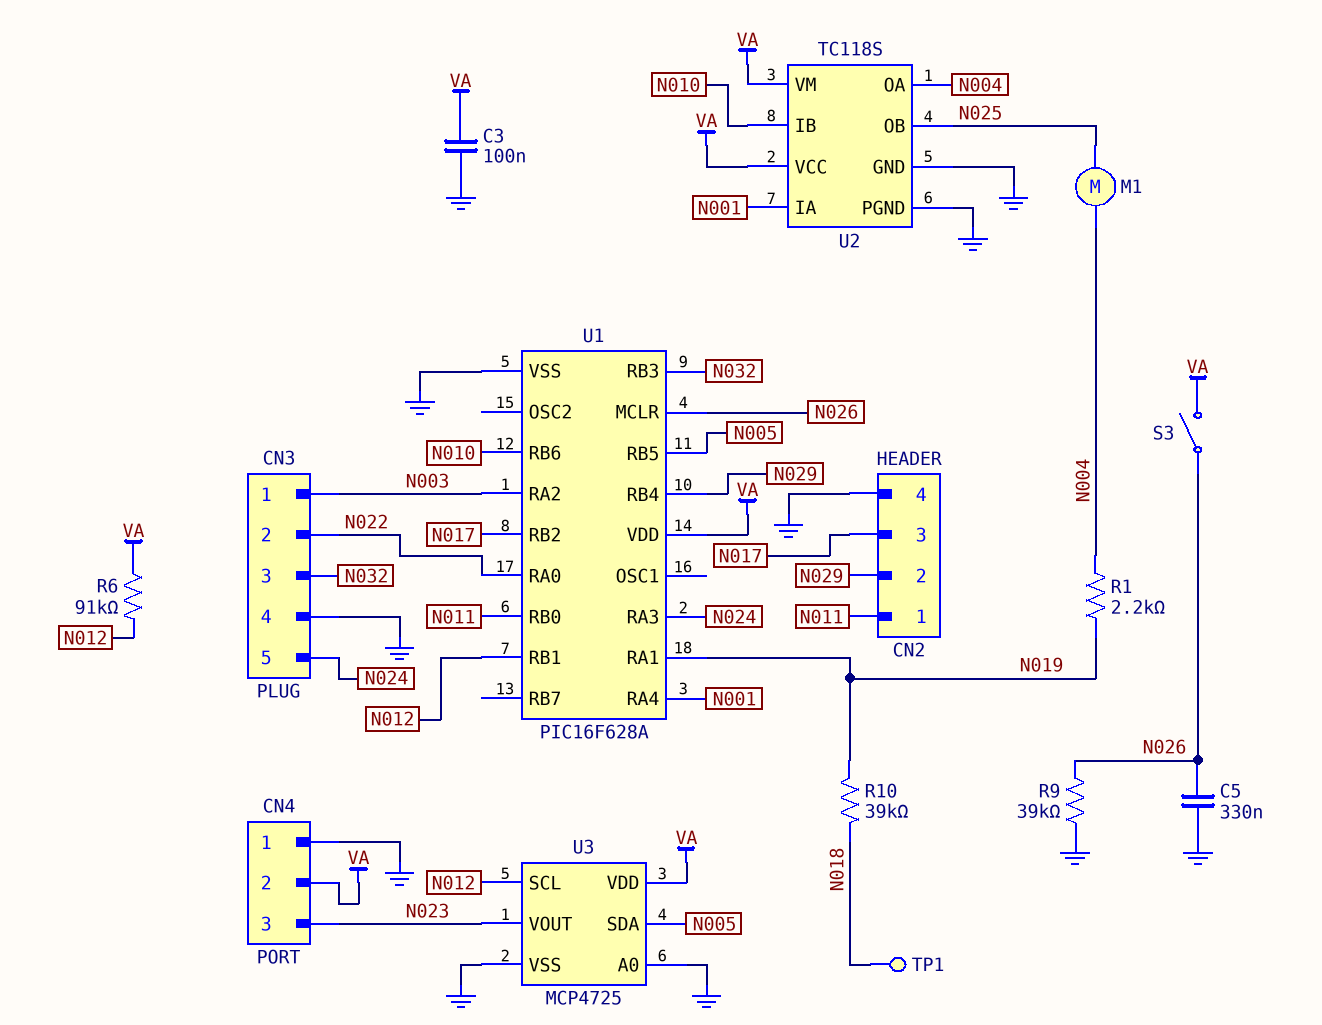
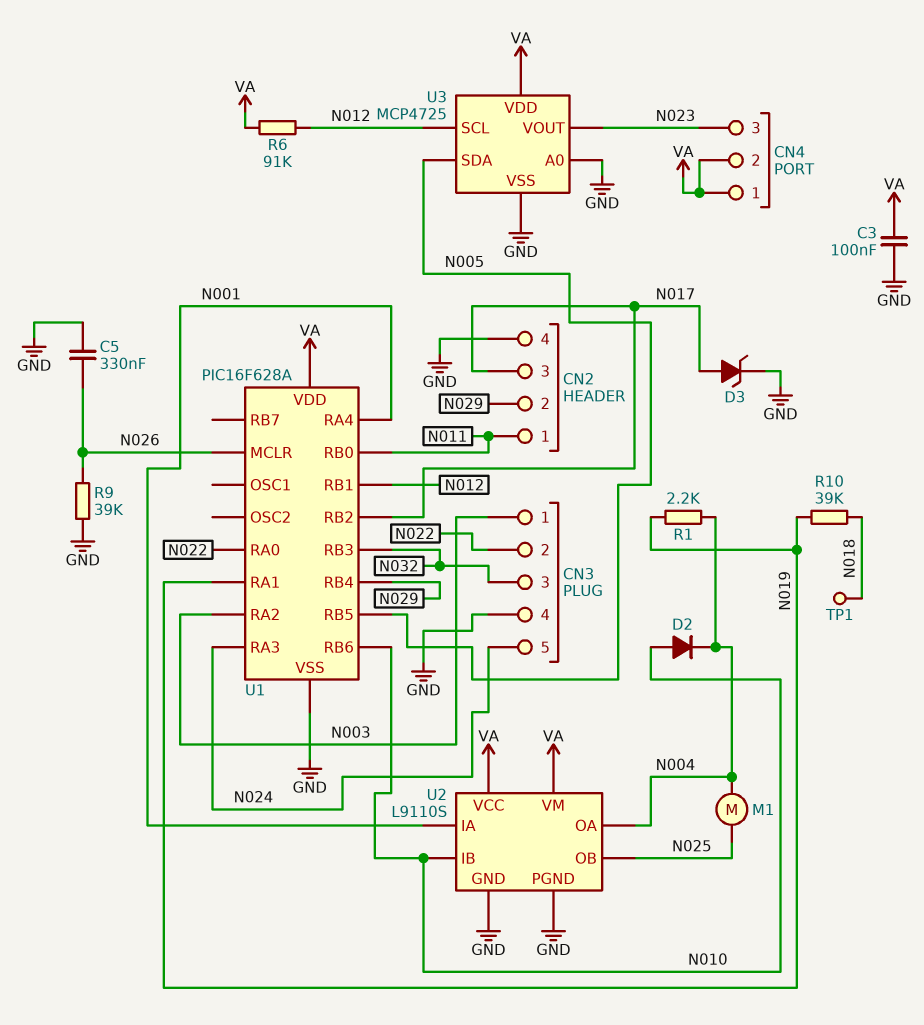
CN4 pin 1: GND -> VA
D2: none -> diode (A N010, K N004)
D3: none -> zener (A N017, K GND)
S3: switch (N026, VA) -> none
U2: TC118S -> L9110S

